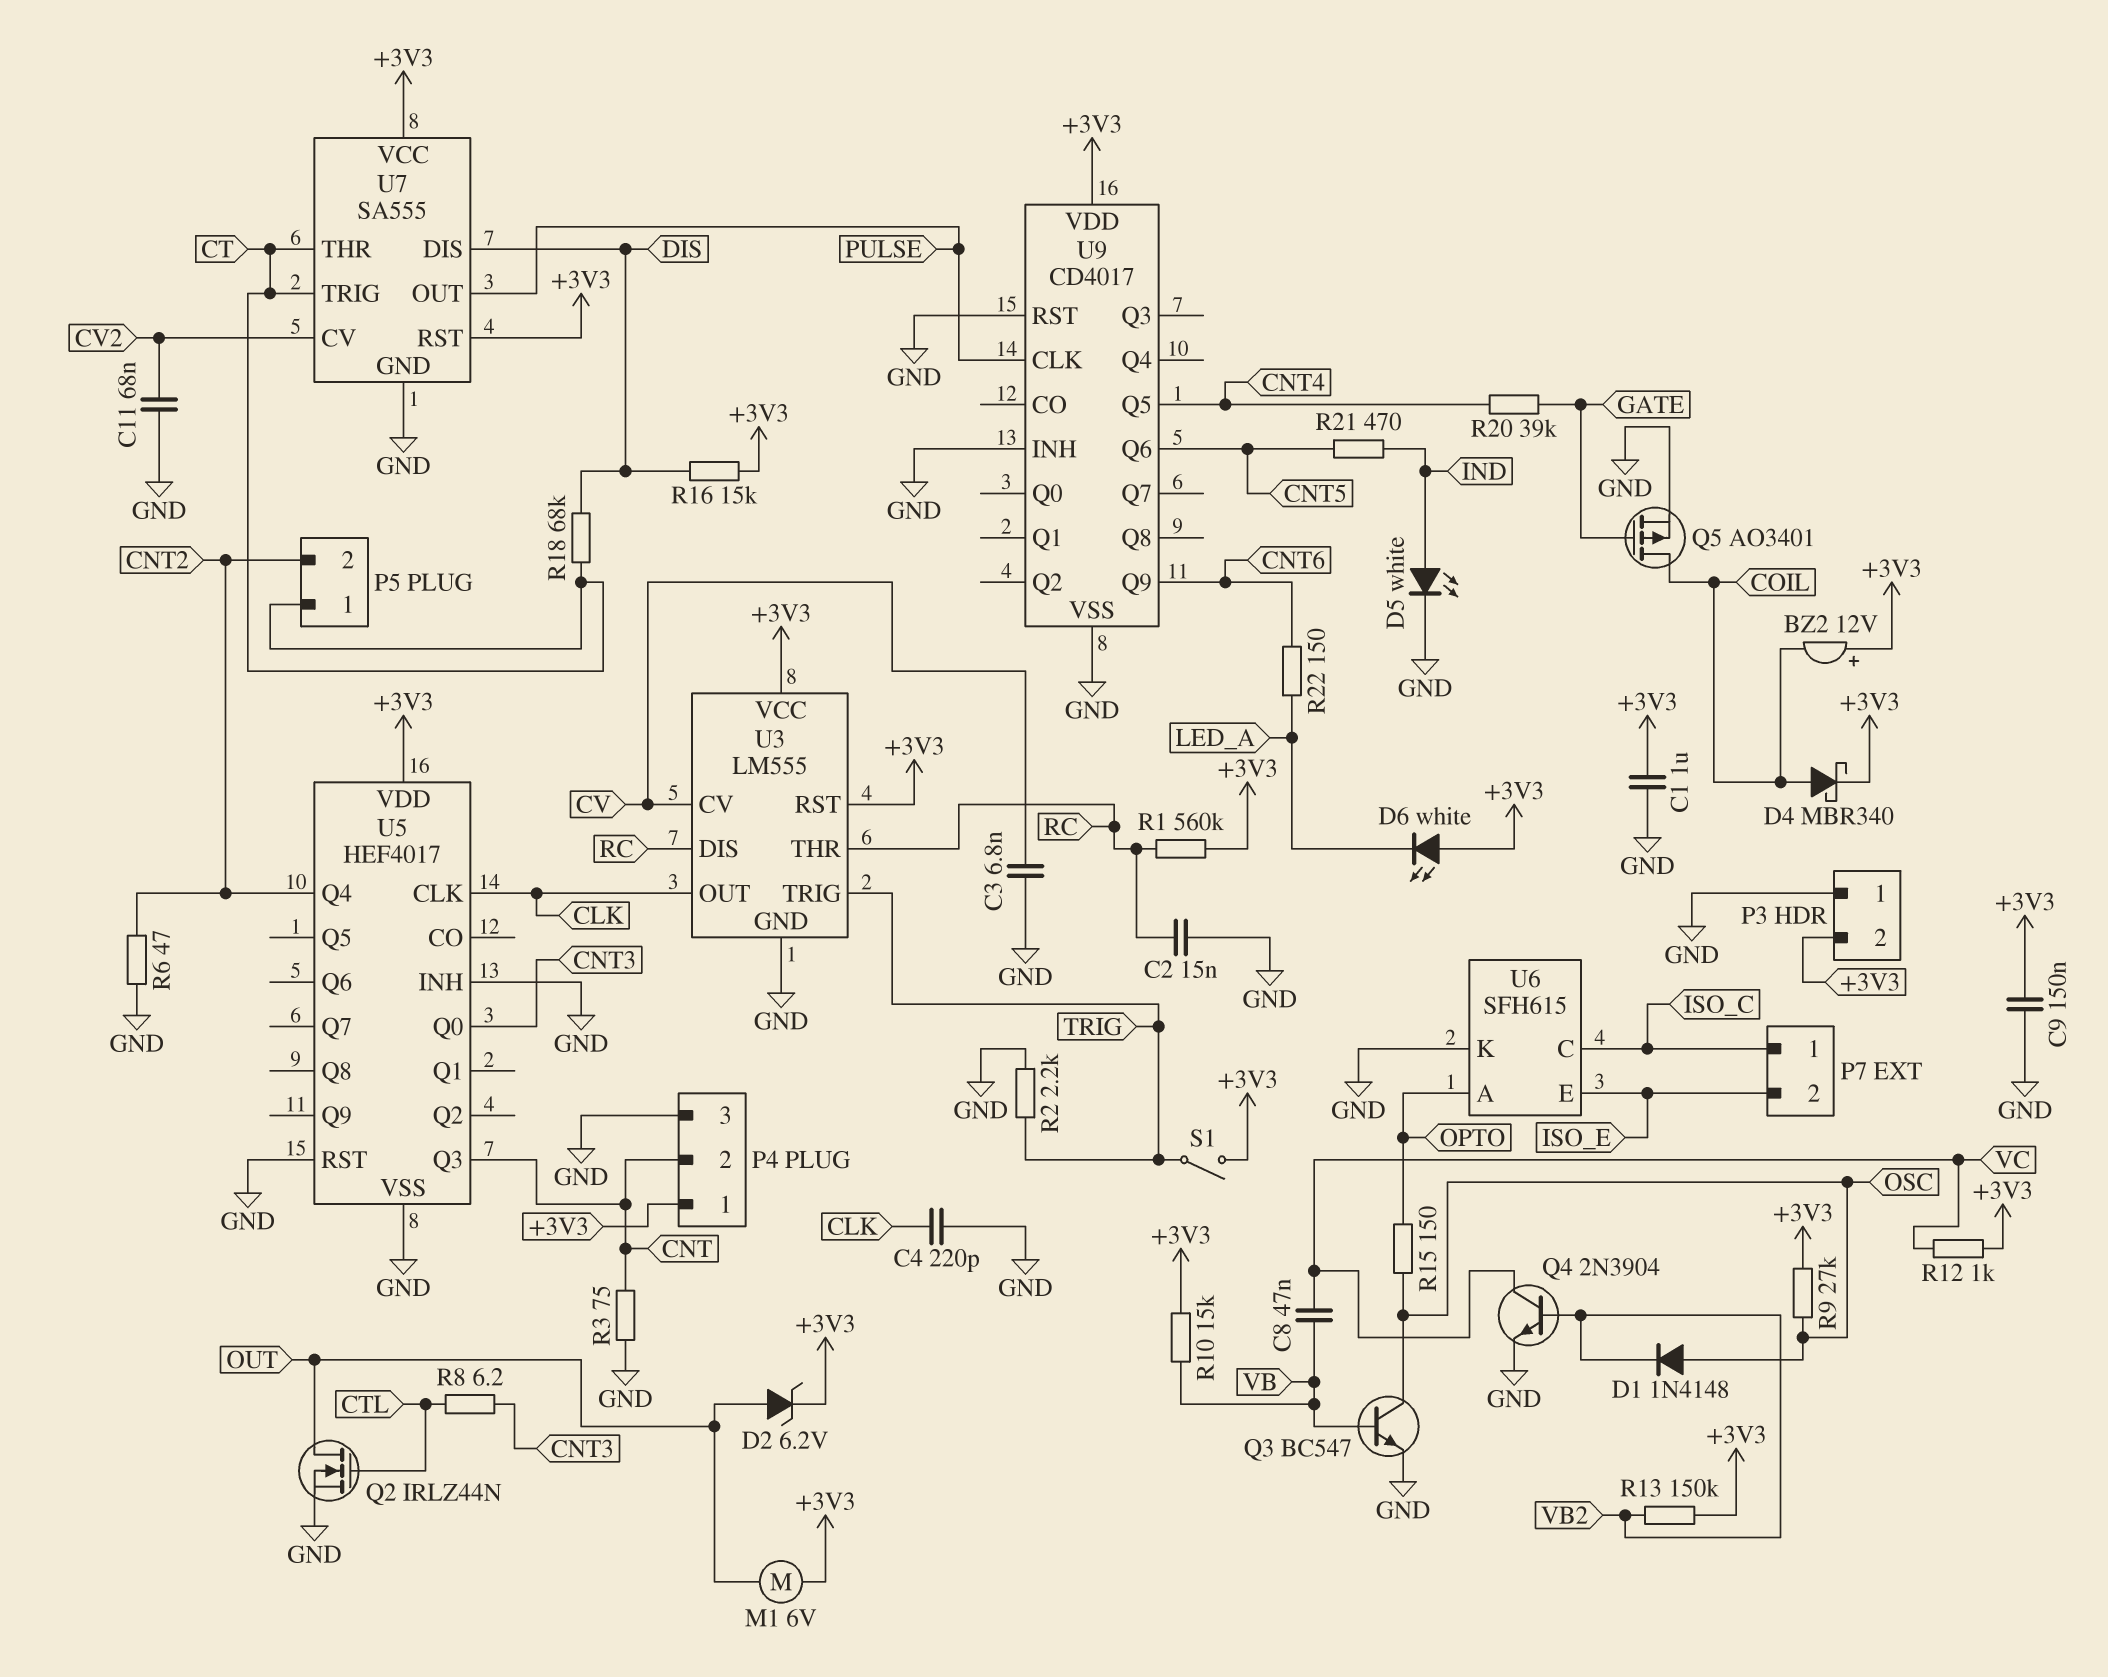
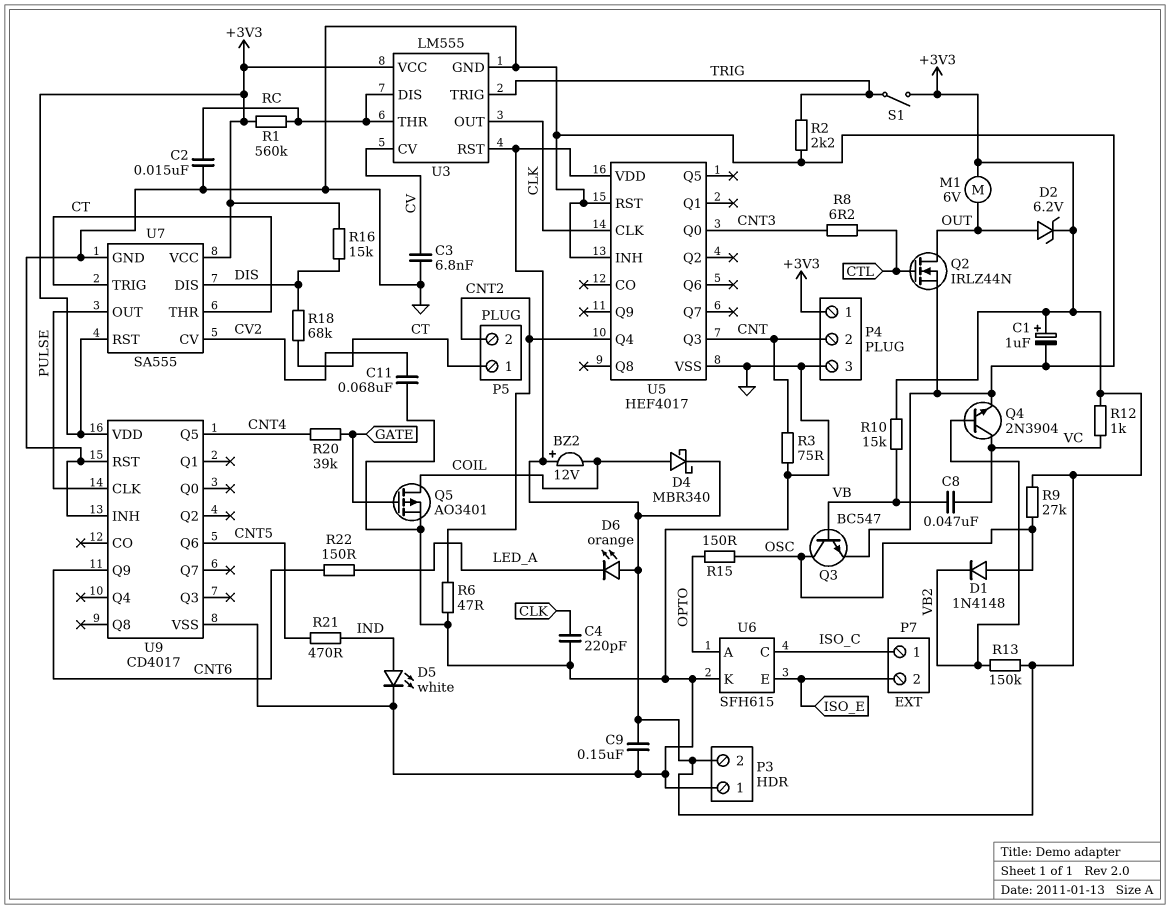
C1: 1uF (+3V3, GND) -> 1uF (plus +3V3, minus GND)
D6: LED white (A +3V3, K LED_A) -> LED orange (A +3V3, K LED_A)

